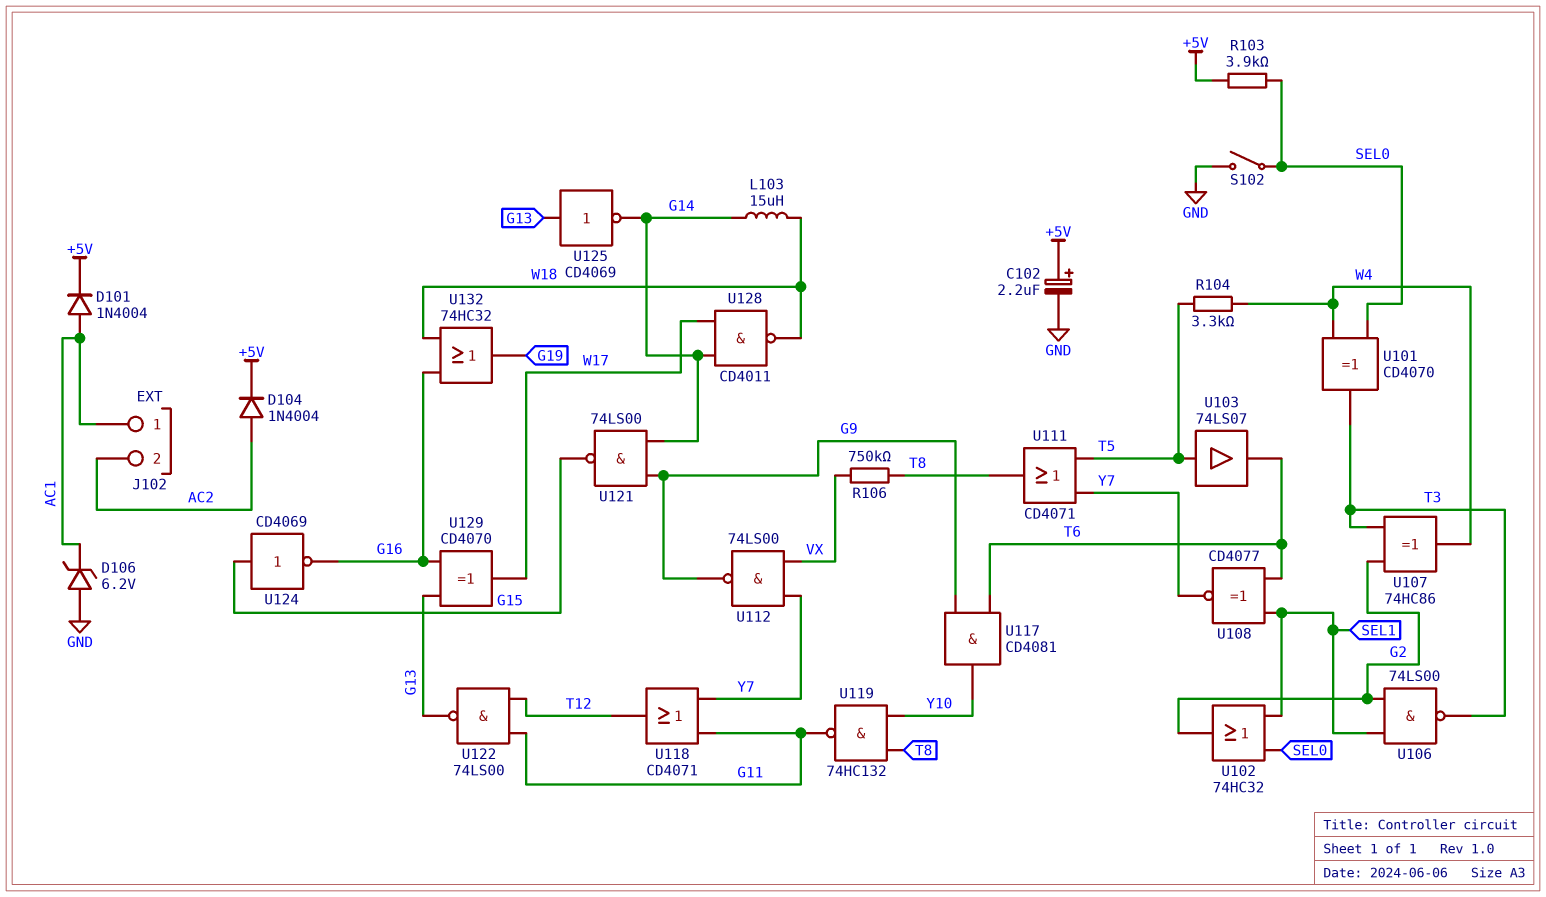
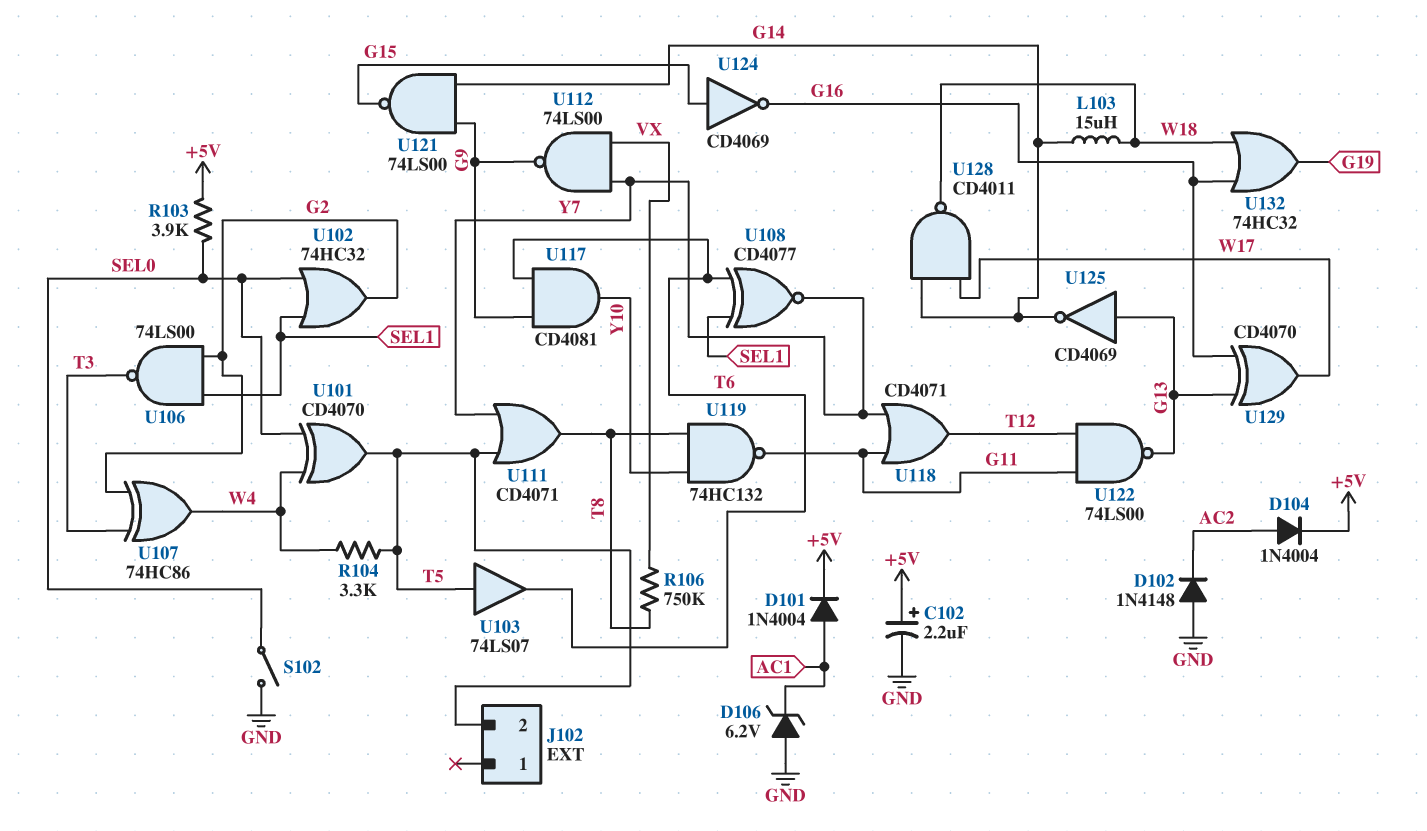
D102: none -> diode 1N4148 (A GND, K AC2)
J102 pin 1: AC1 -> none
J102 pin 2: AC2 -> T5
U101: XOR CD4070 (in SEL0, in W4, out T3) -> XOR CD4070 (in SEL0, in W4, out T5)

